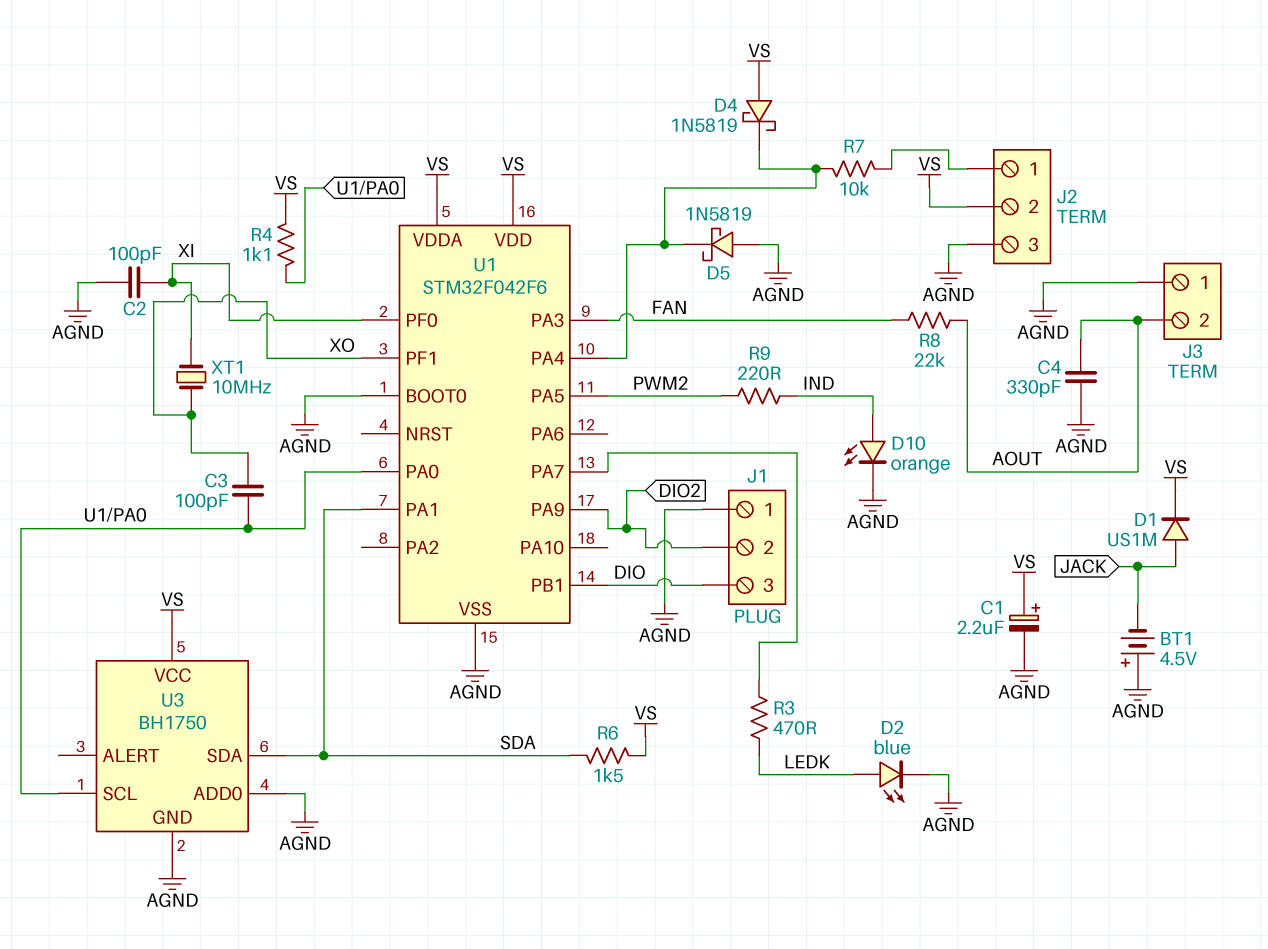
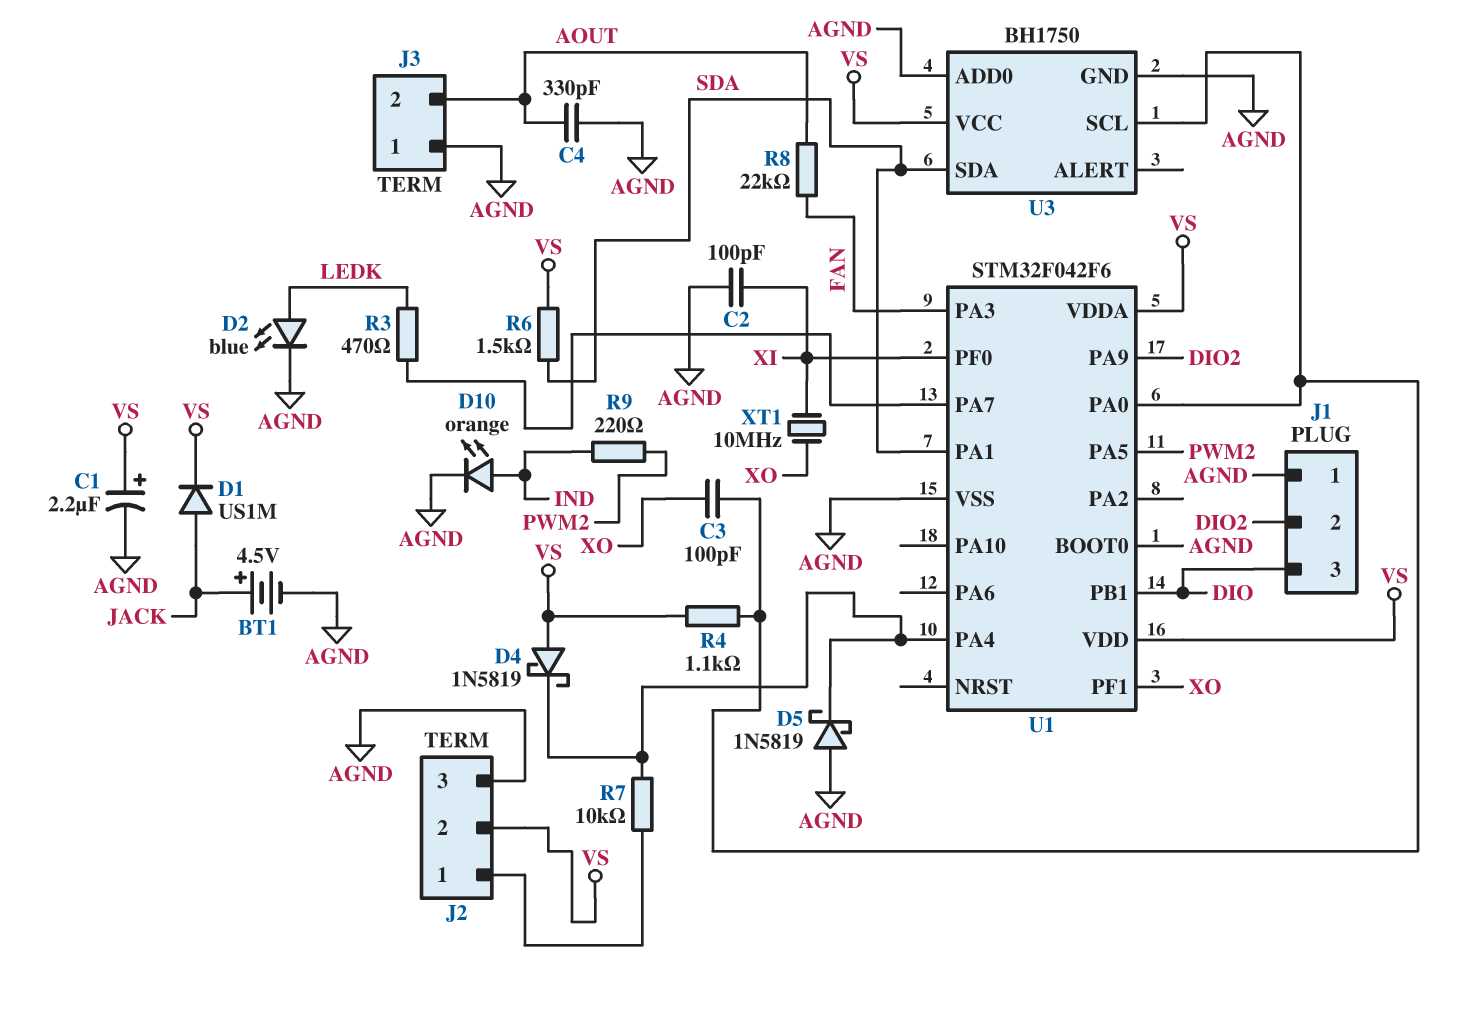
BT1: 4.5V (plus AGND, minus JACK) -> 4.5V (plus JACK, minus AGND)

